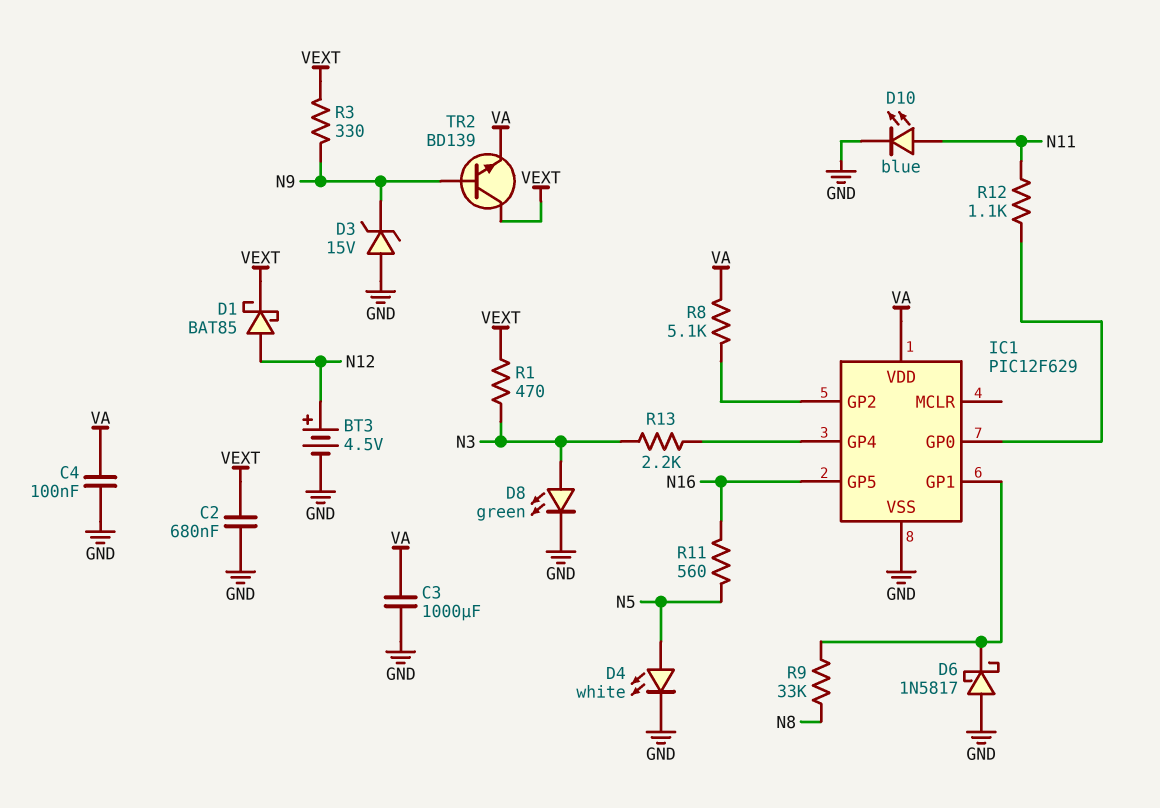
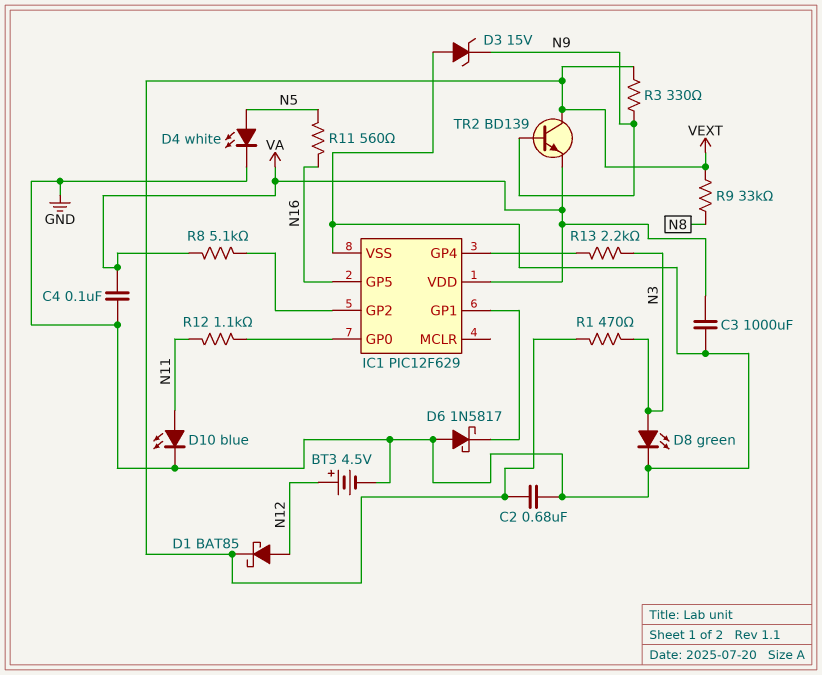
R9: 33k (IC1/GP1, N8) -> 33k (N8, VEXT)

